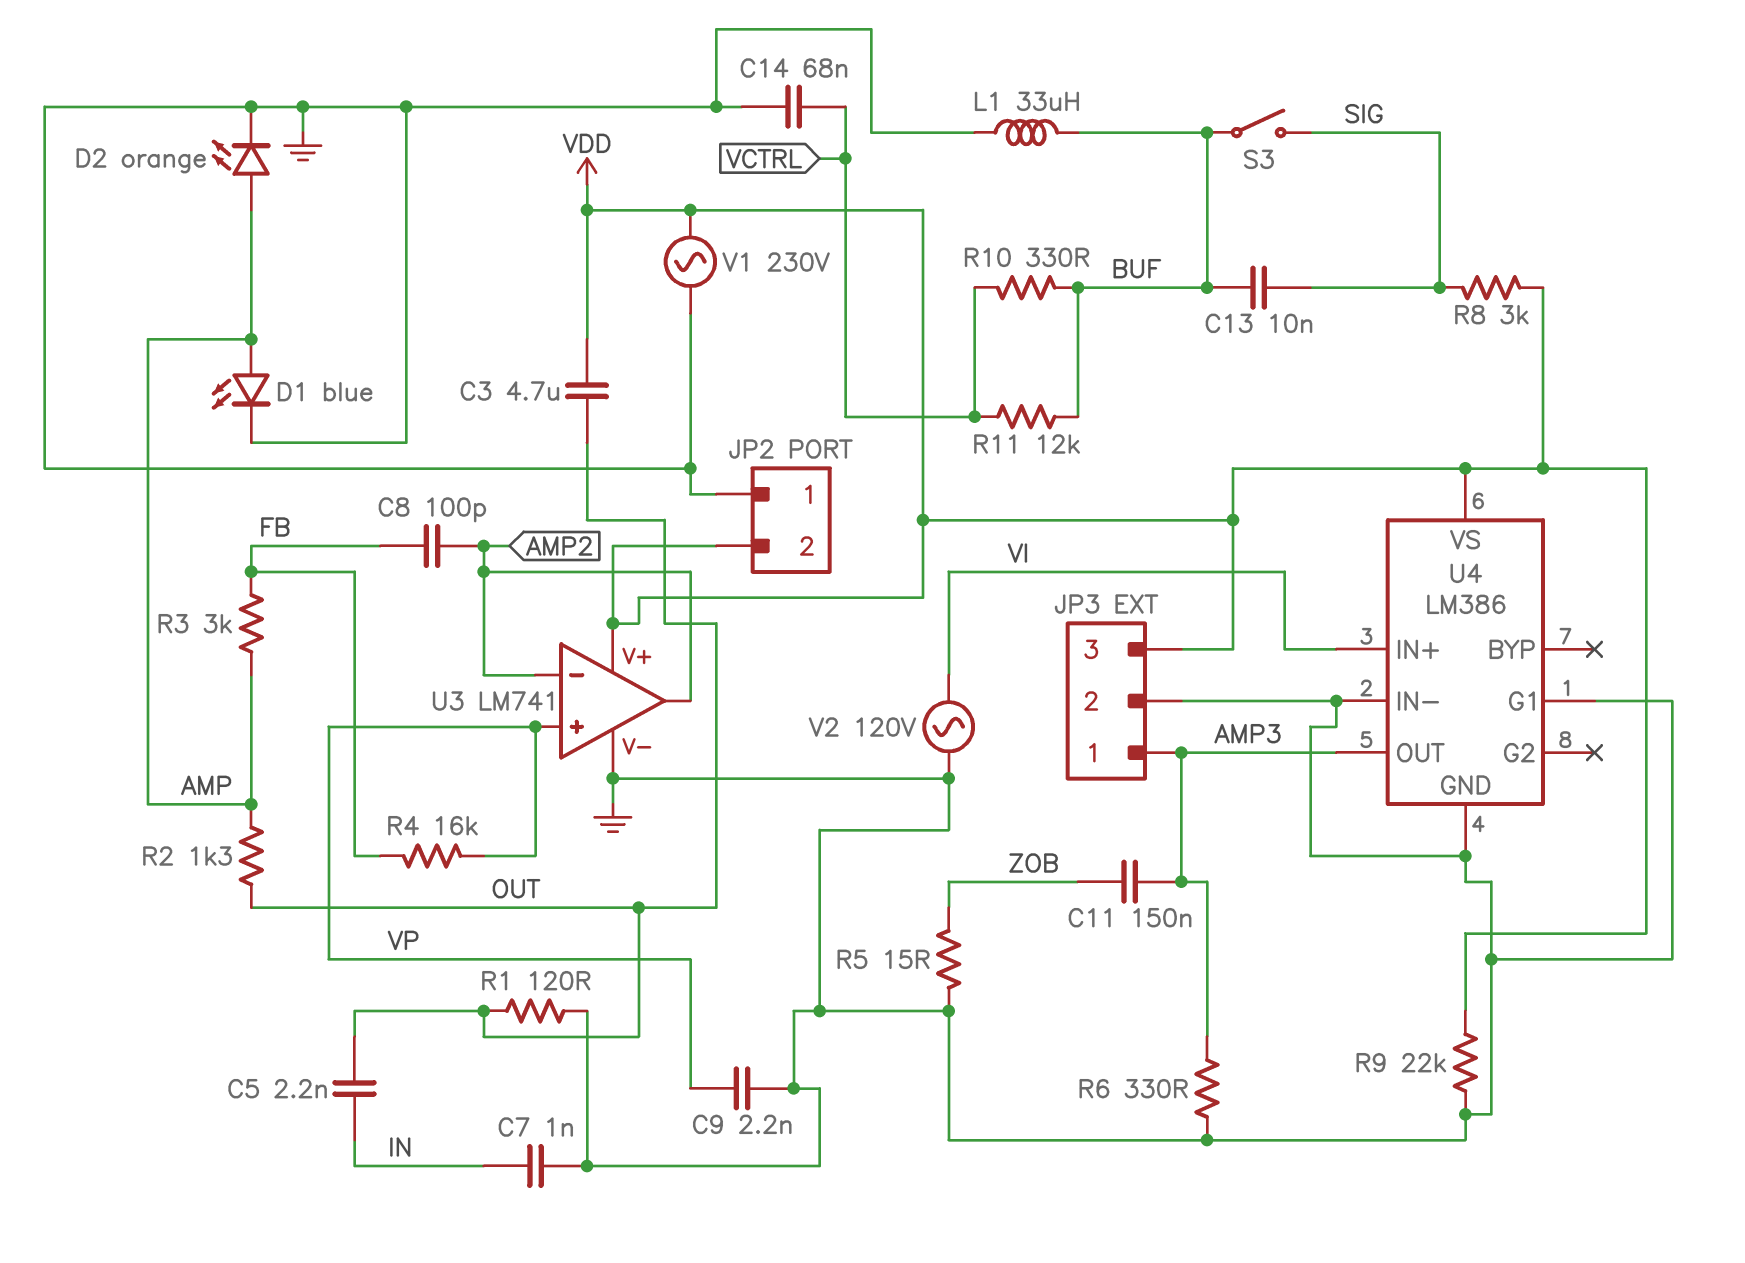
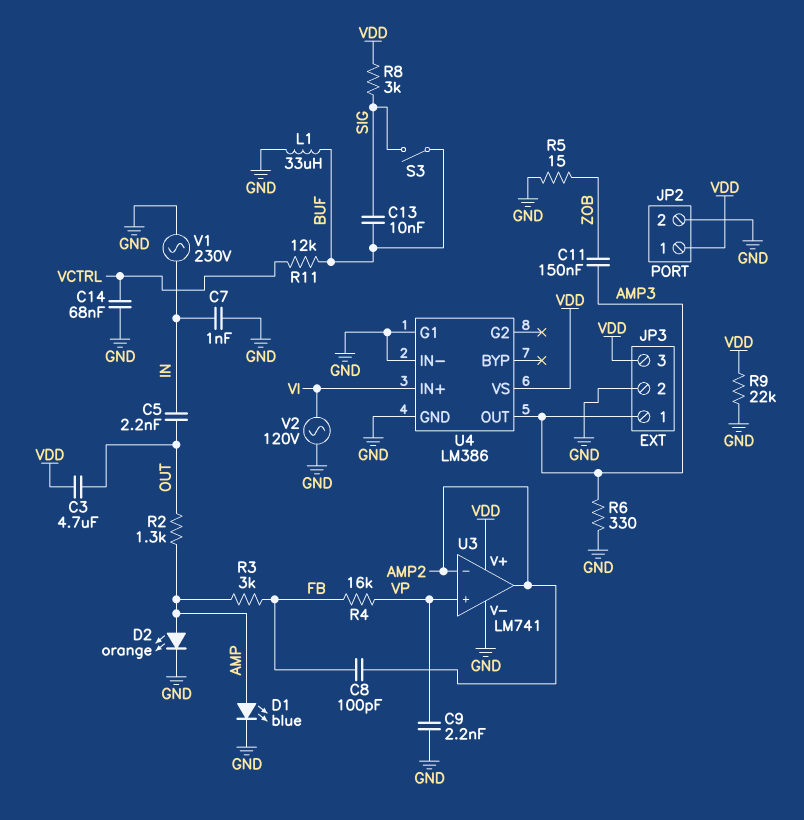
JP2 pin 1: GND -> VDD
JP2 pin 2: VDD -> GND
R1: 120 (GND, OUT) -> none
R10: 330 (BUF, VCTRL) -> none
V1: AC 230V (GND, VDD) -> AC 230V (GND, IN)

